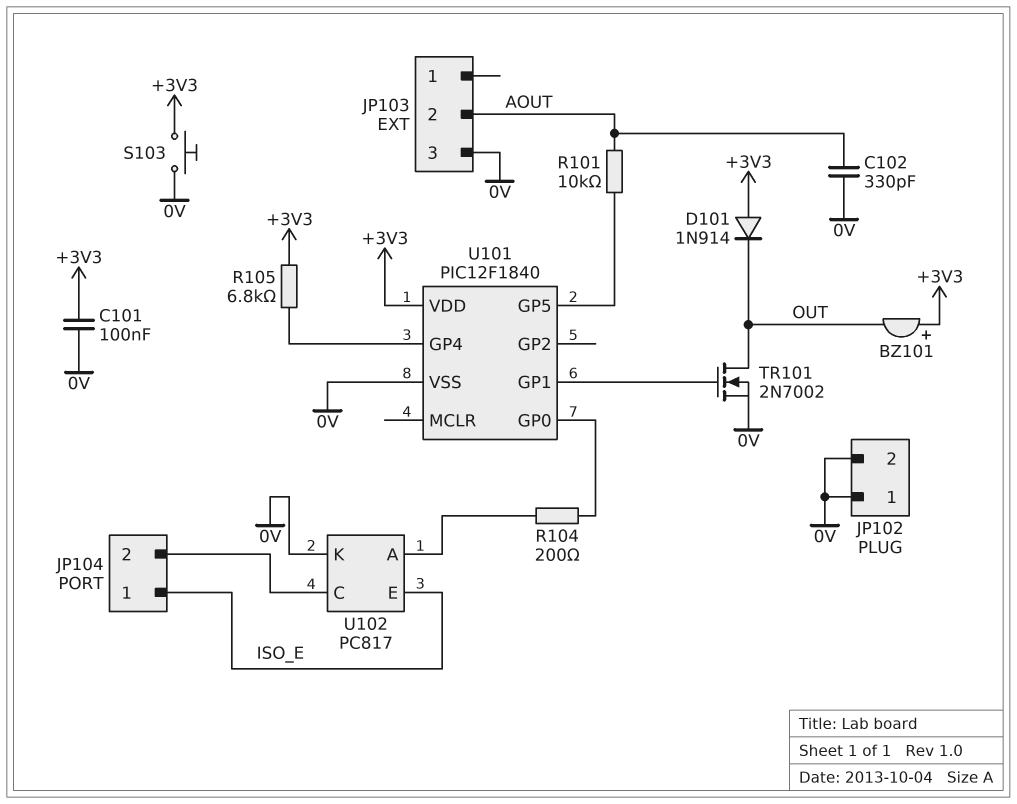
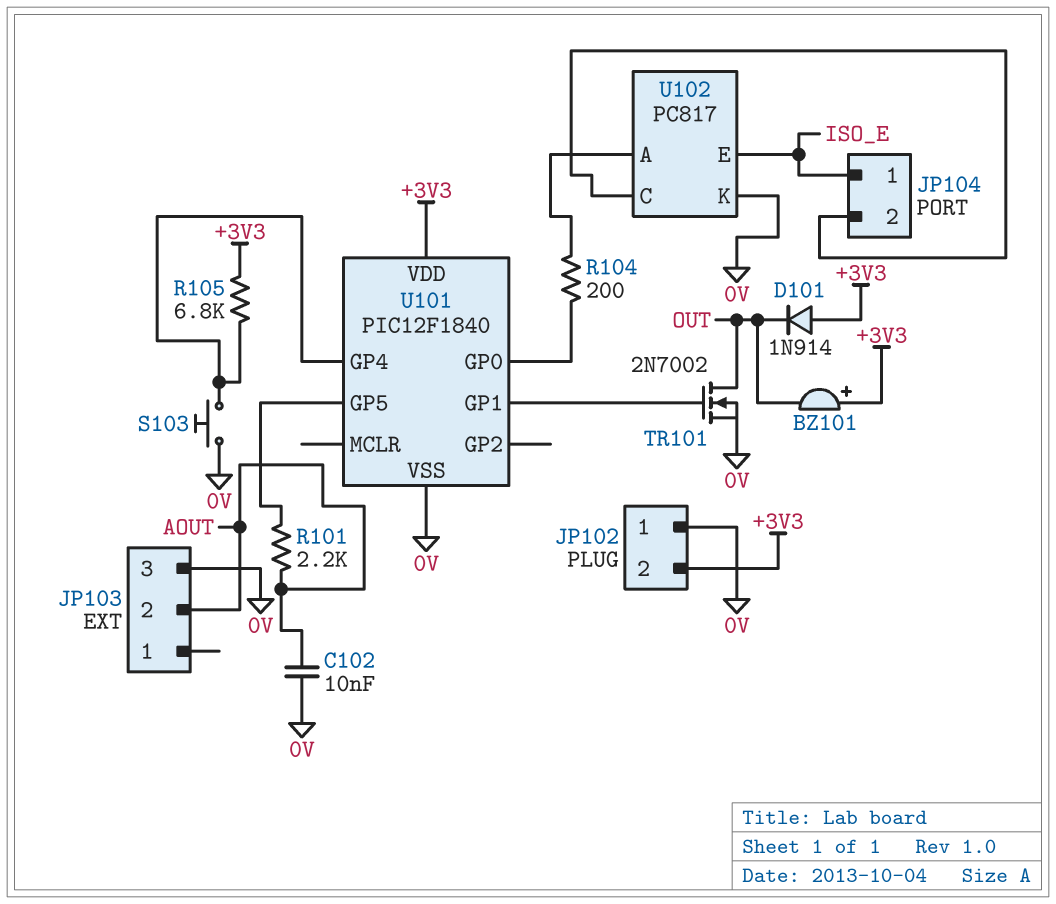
C101: 100nF (+3V3, 0V) -> none
C102: 330pF (0V, AOUT) -> 10nF (0V, AOUT)
JP102 pin 2: 0V -> +3V3
R101: 10k (AOUT, U101/GP5) -> 2.2k (AOUT, U101/GP5)
S103: button (+3V3, 0V) -> button (0V, U101/GP4)

